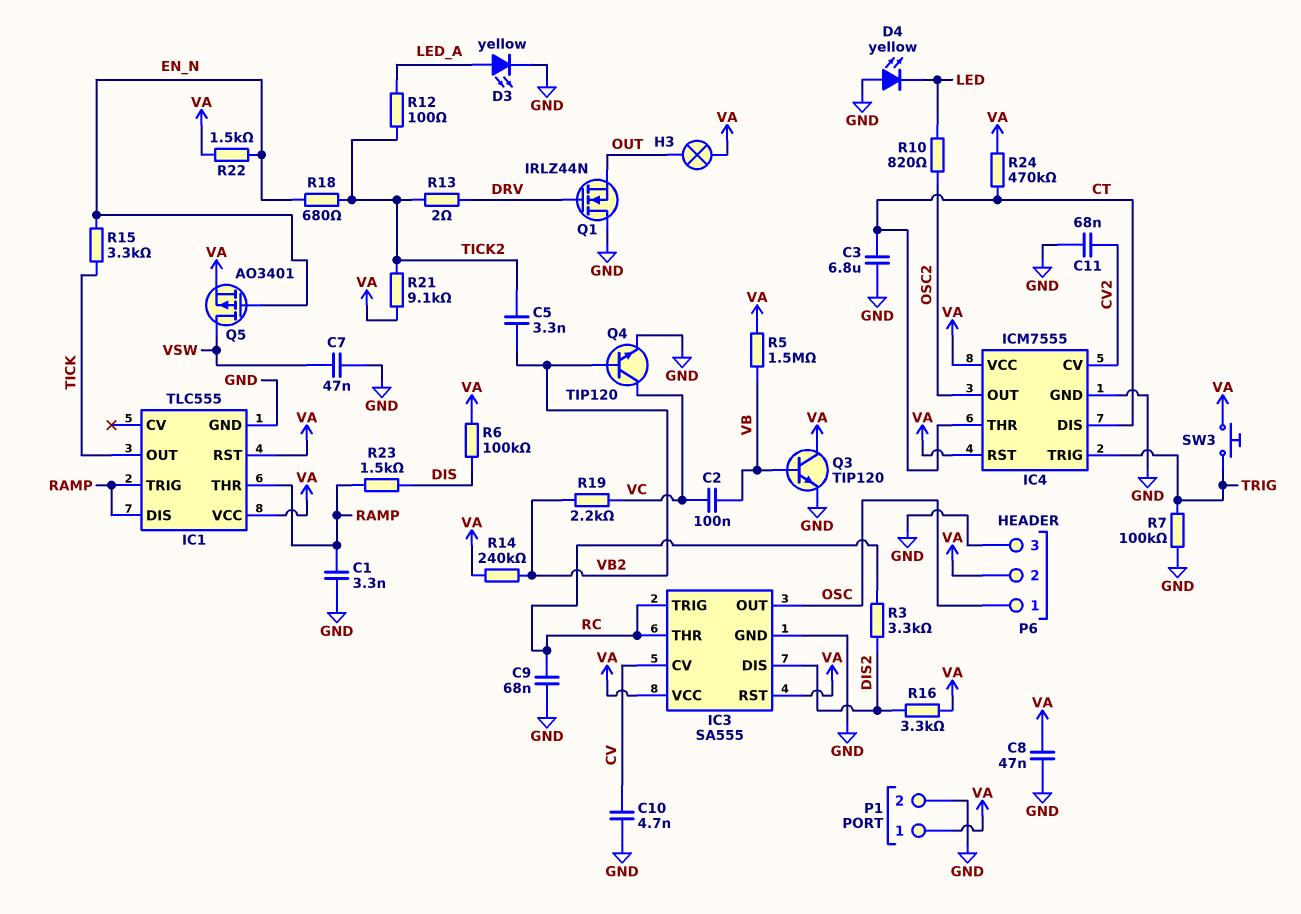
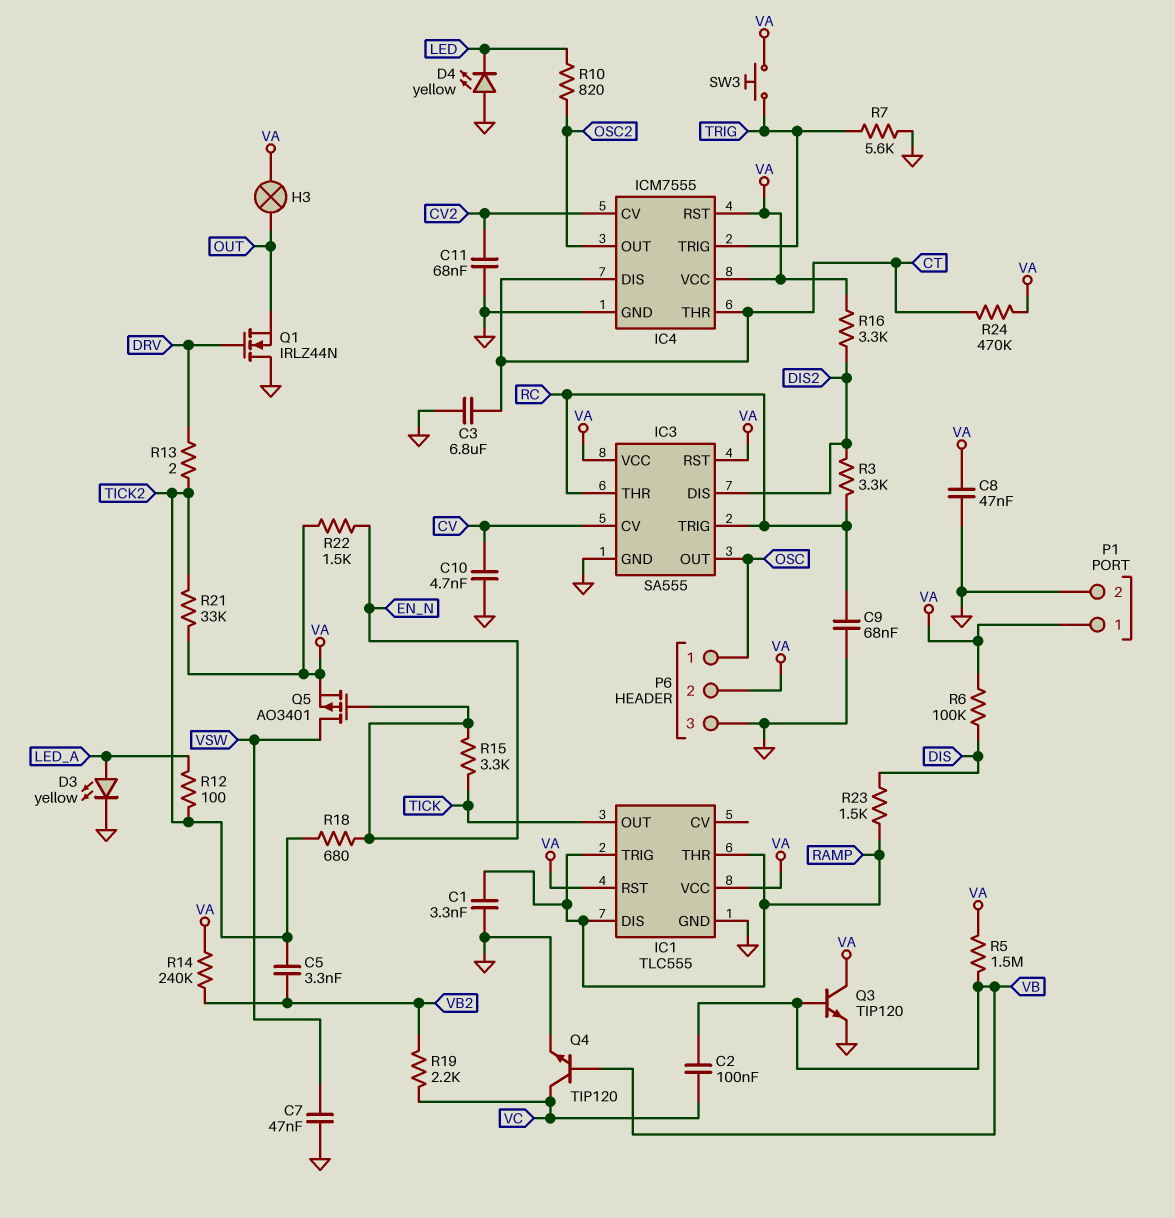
Q4: NPN TIP120 (B VB2, C VC, E GND) -> NPN TIP120 (B VB, C VC, E GND)
R7: 100k (GND, TRIG) -> 5.6k (GND, TRIG)
R21: 9.1k (TICK2, VA) -> 33k (TICK2, VA)

